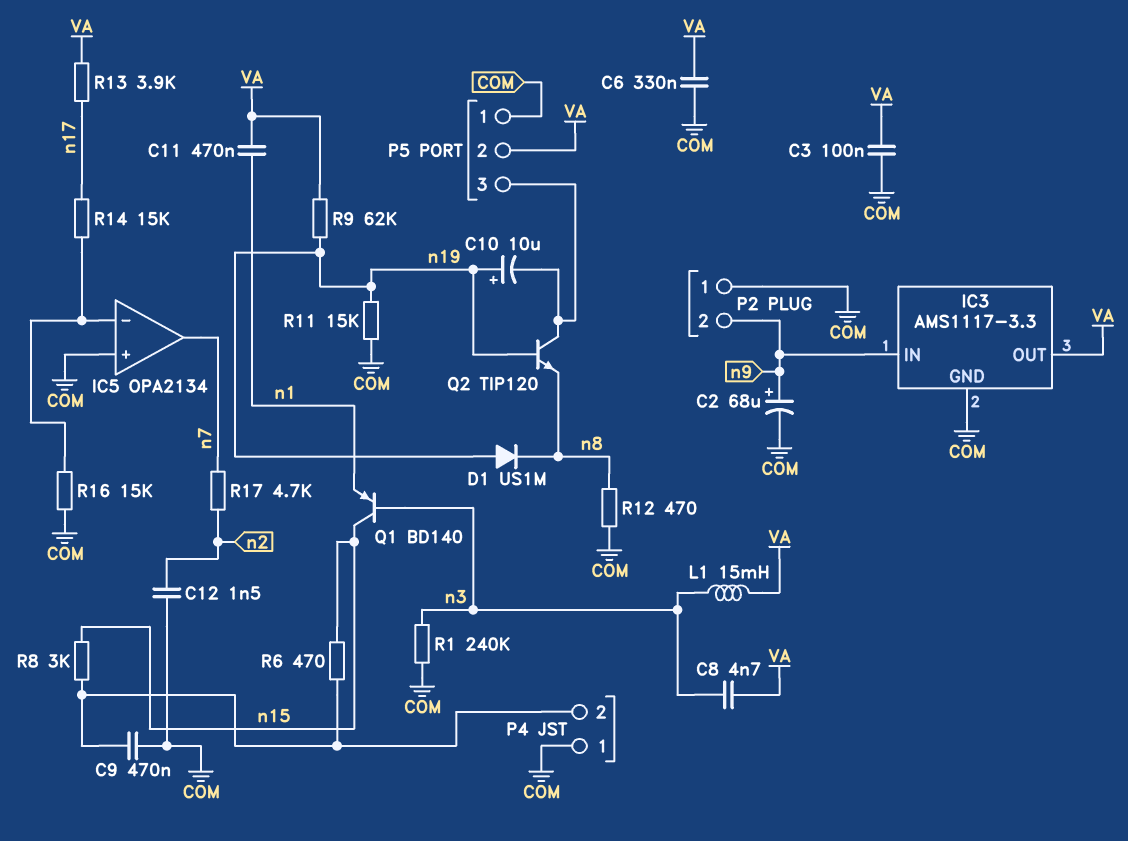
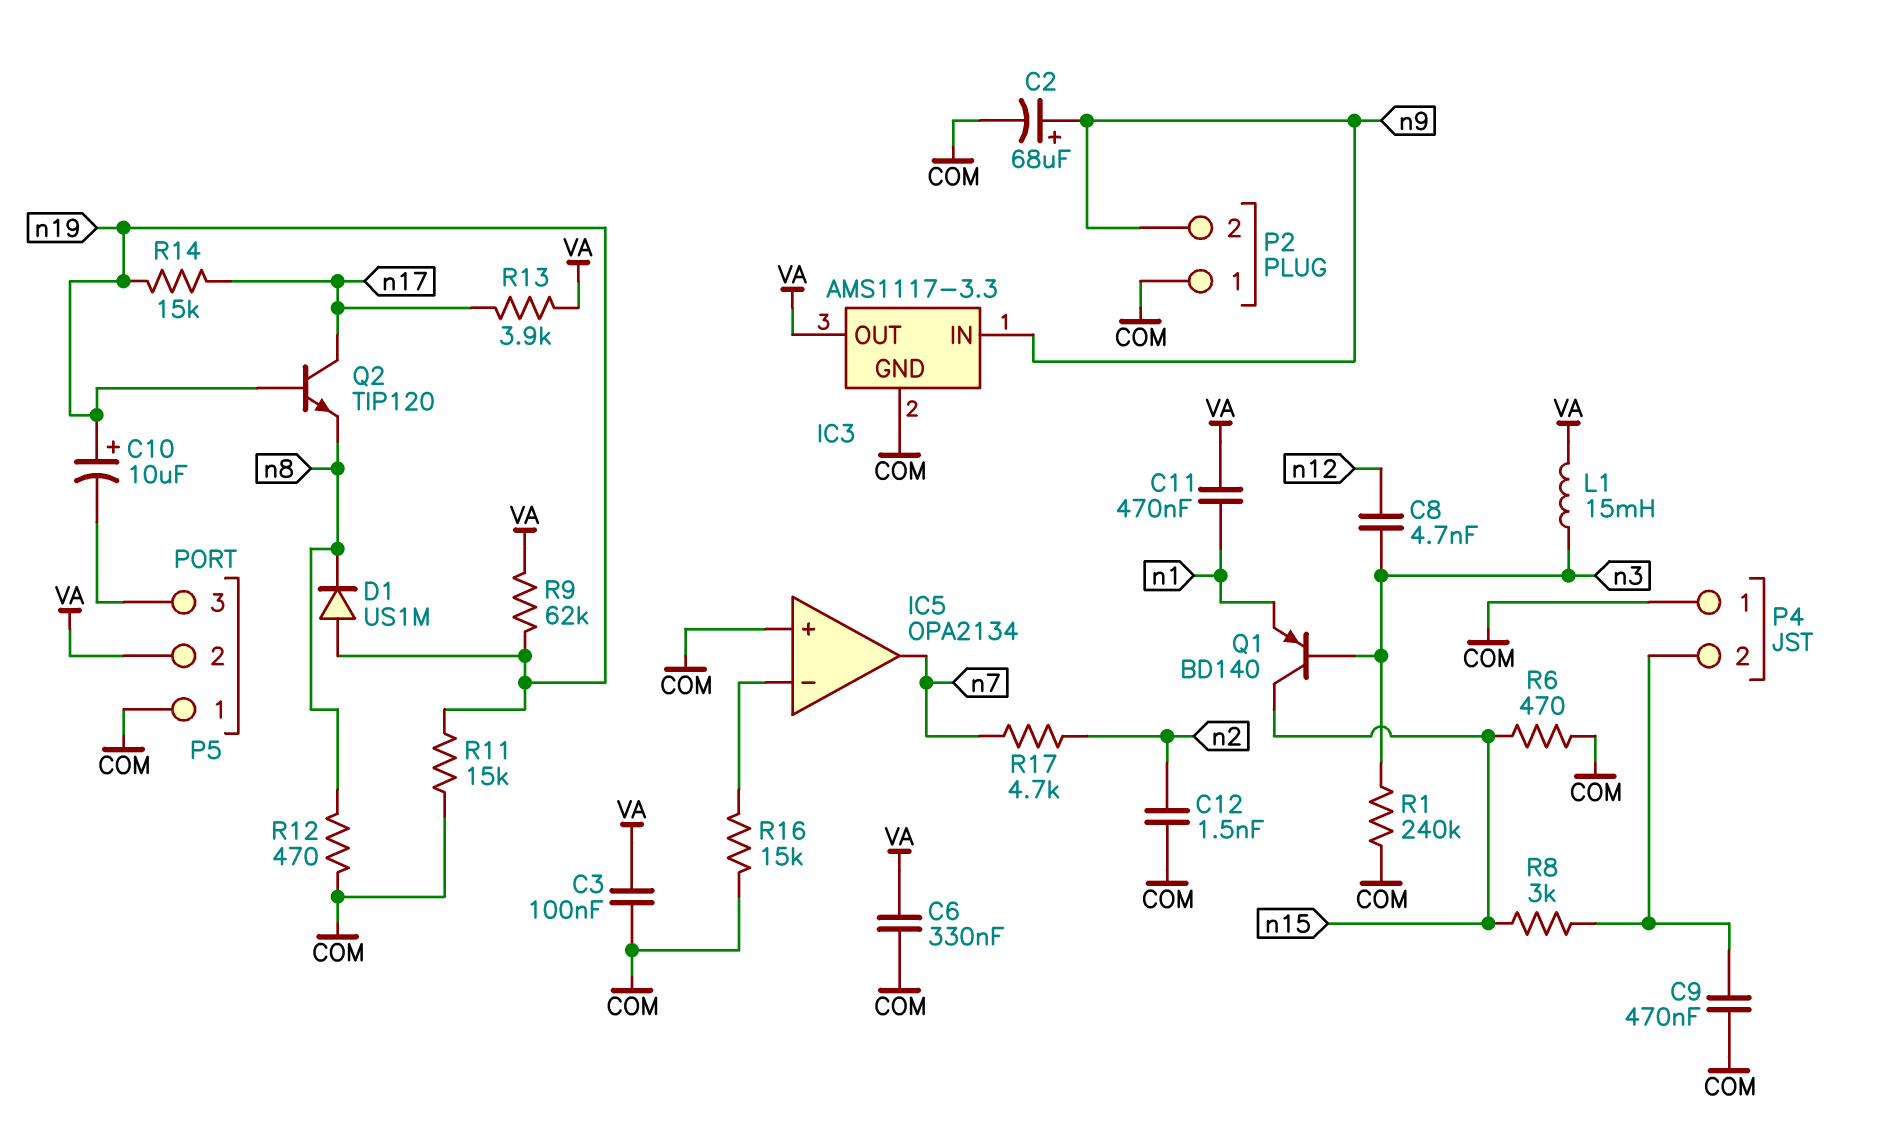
C8: 4.7nF (VA, n3) -> 4.7nF (n3, n12)
Q2: NPN TIP120 (B n19, C P5/3, E n8) -> NPN TIP120 (B n19, C n17, E n8)
R6: 470 (P4/2, n15) -> 470 (COM, n15)
R14: 15k (IC5/in-, n17) -> 15k (n17, n19)

